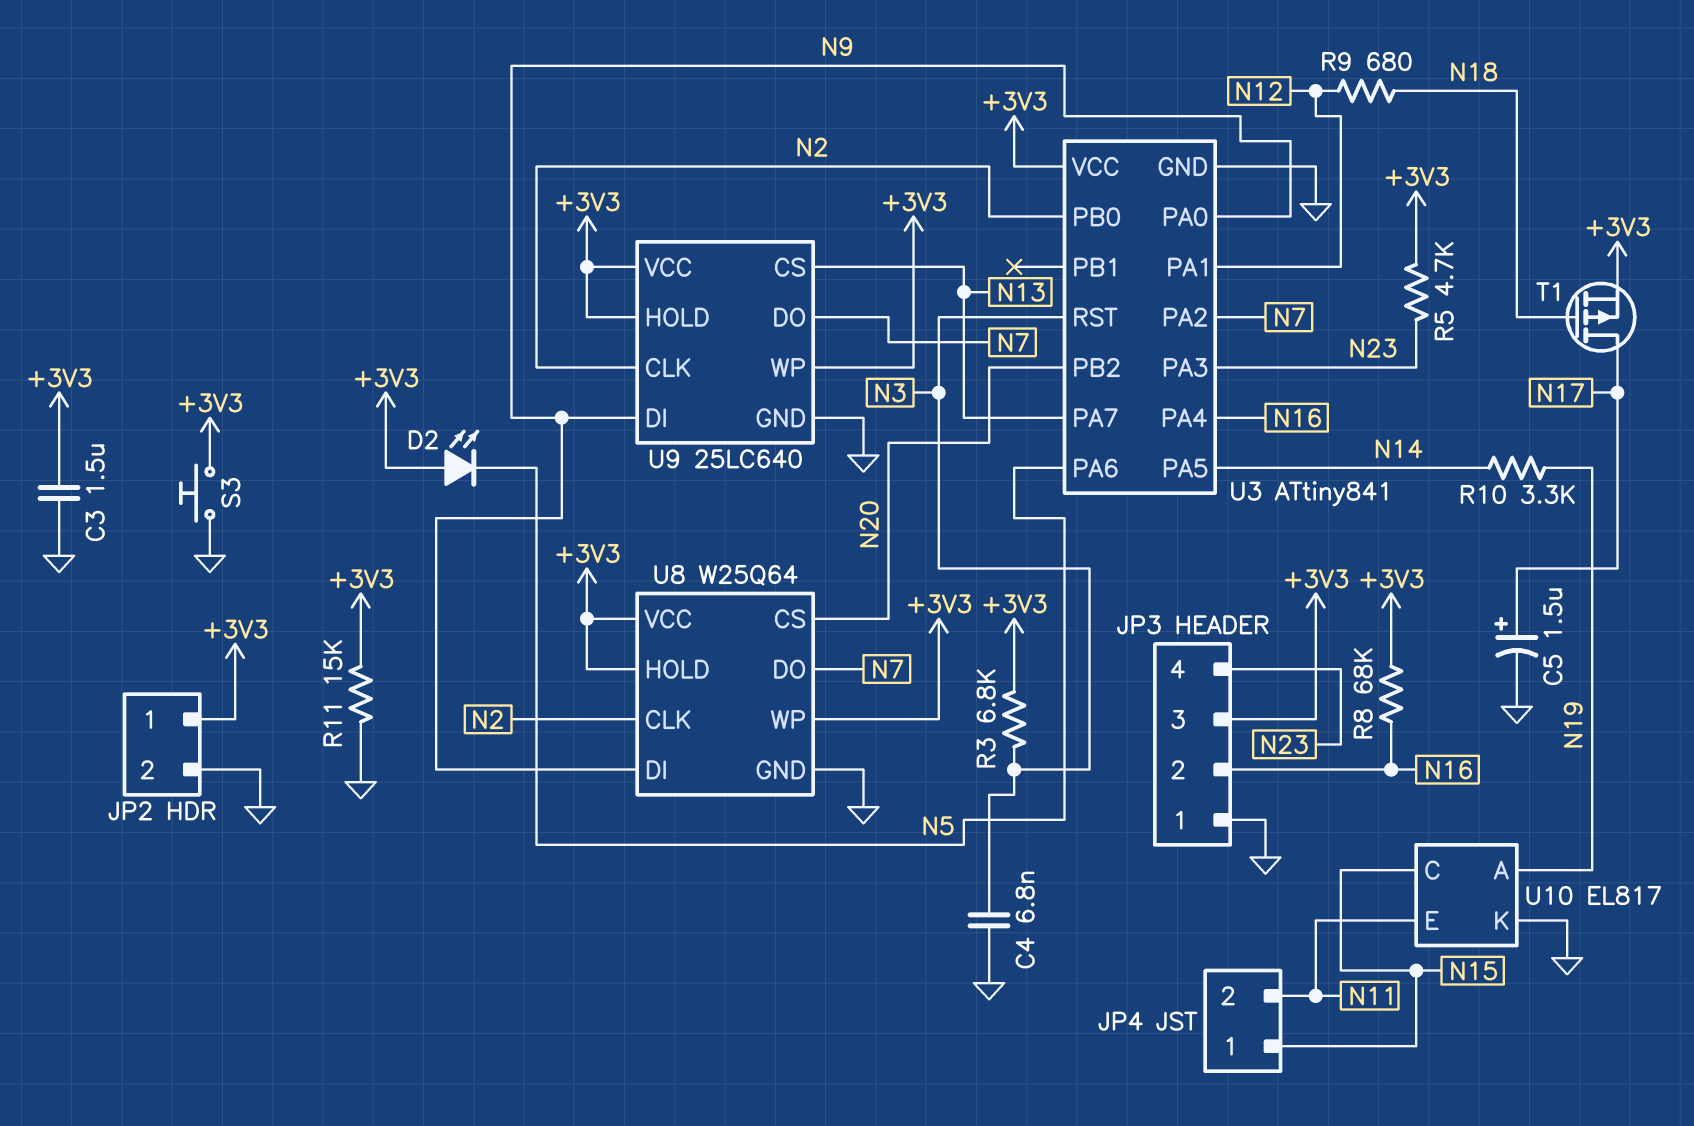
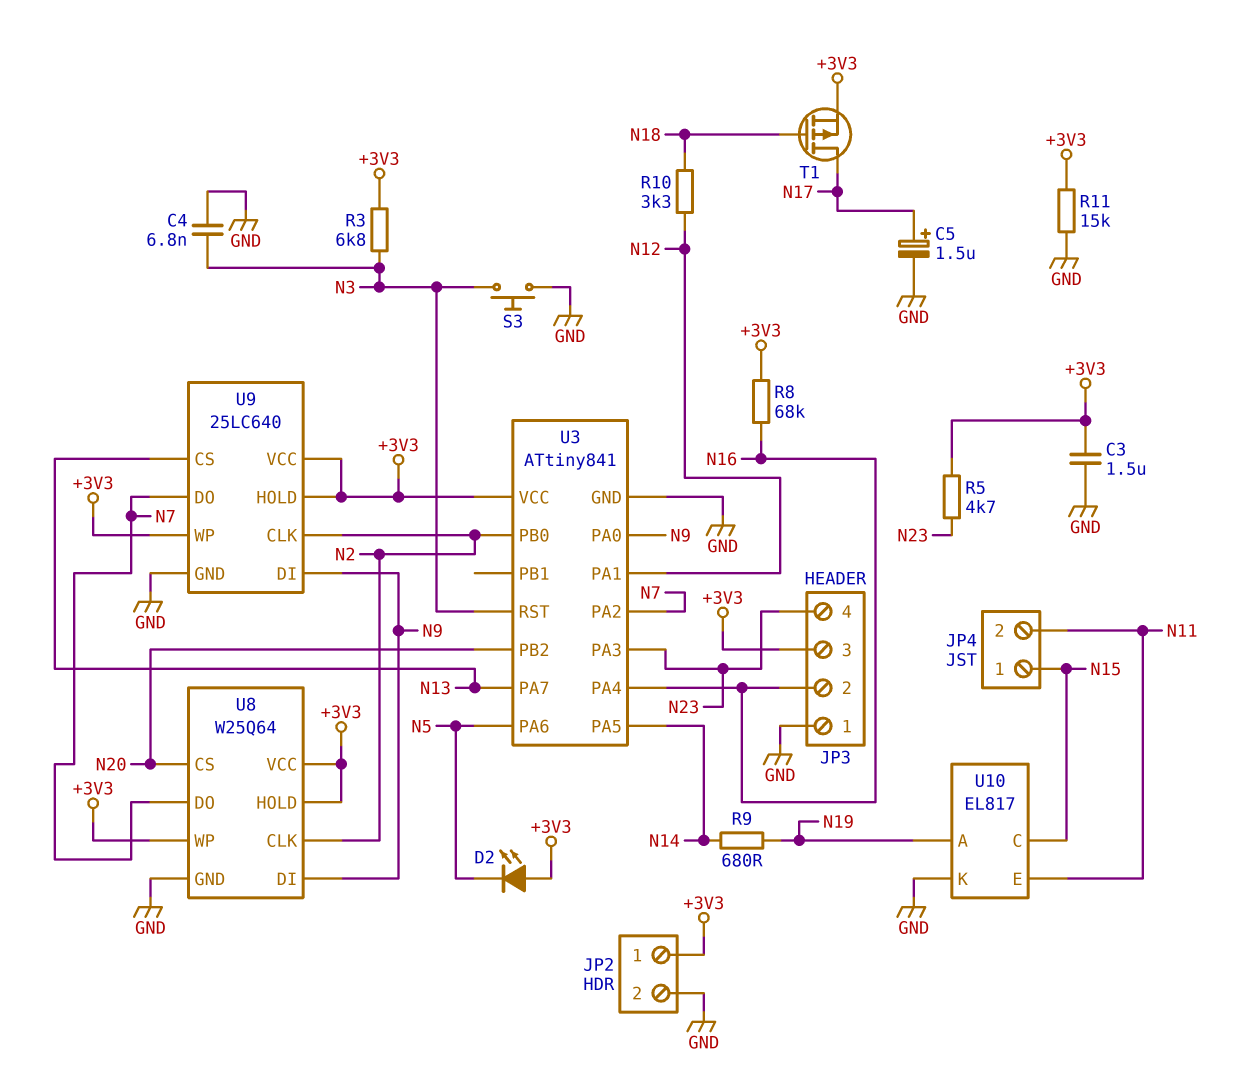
R9: 680 (N12, N18) -> 680 (N14, N19)
R10: 3.3k (N14, N19) -> 3.3k (N12, N18)
S3: button (+3V3, GND) -> button (GND, N3)

